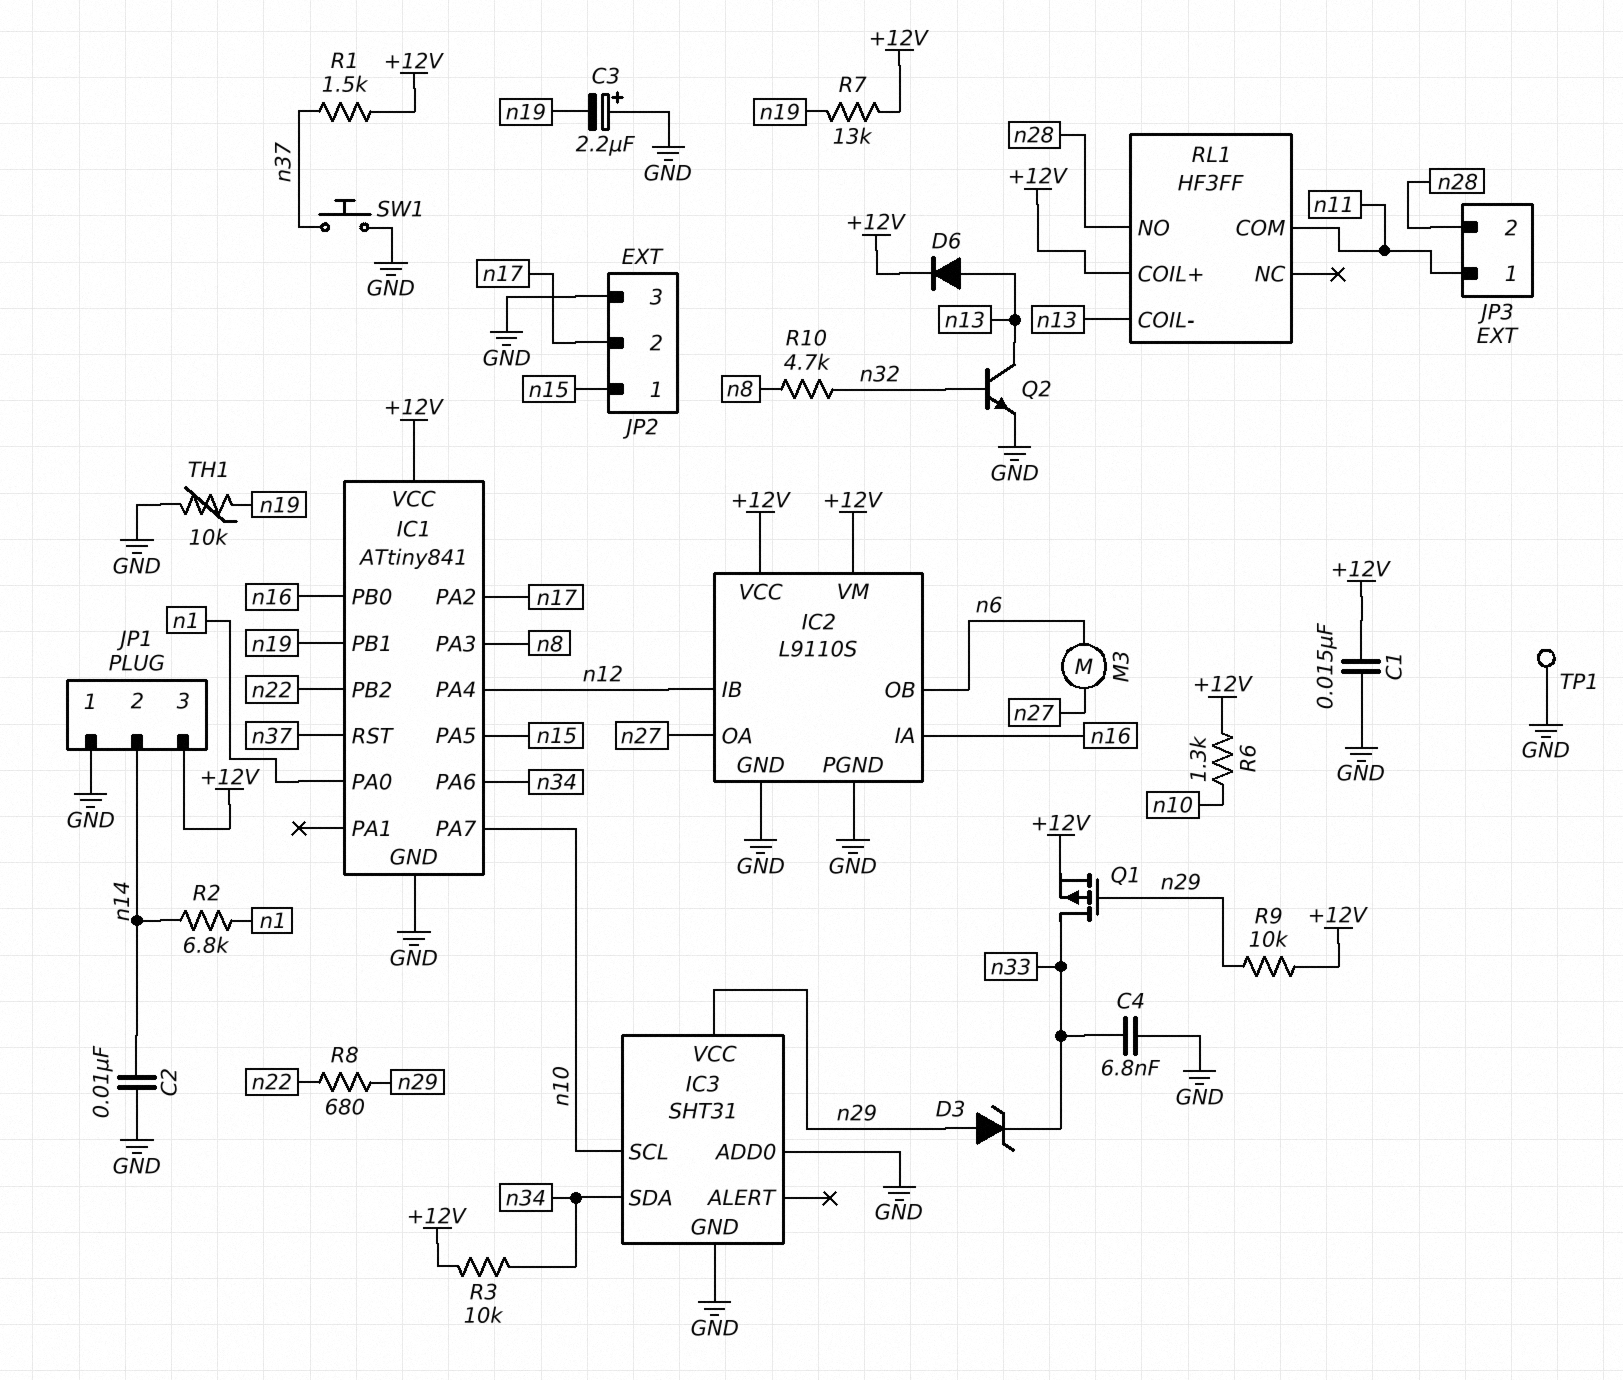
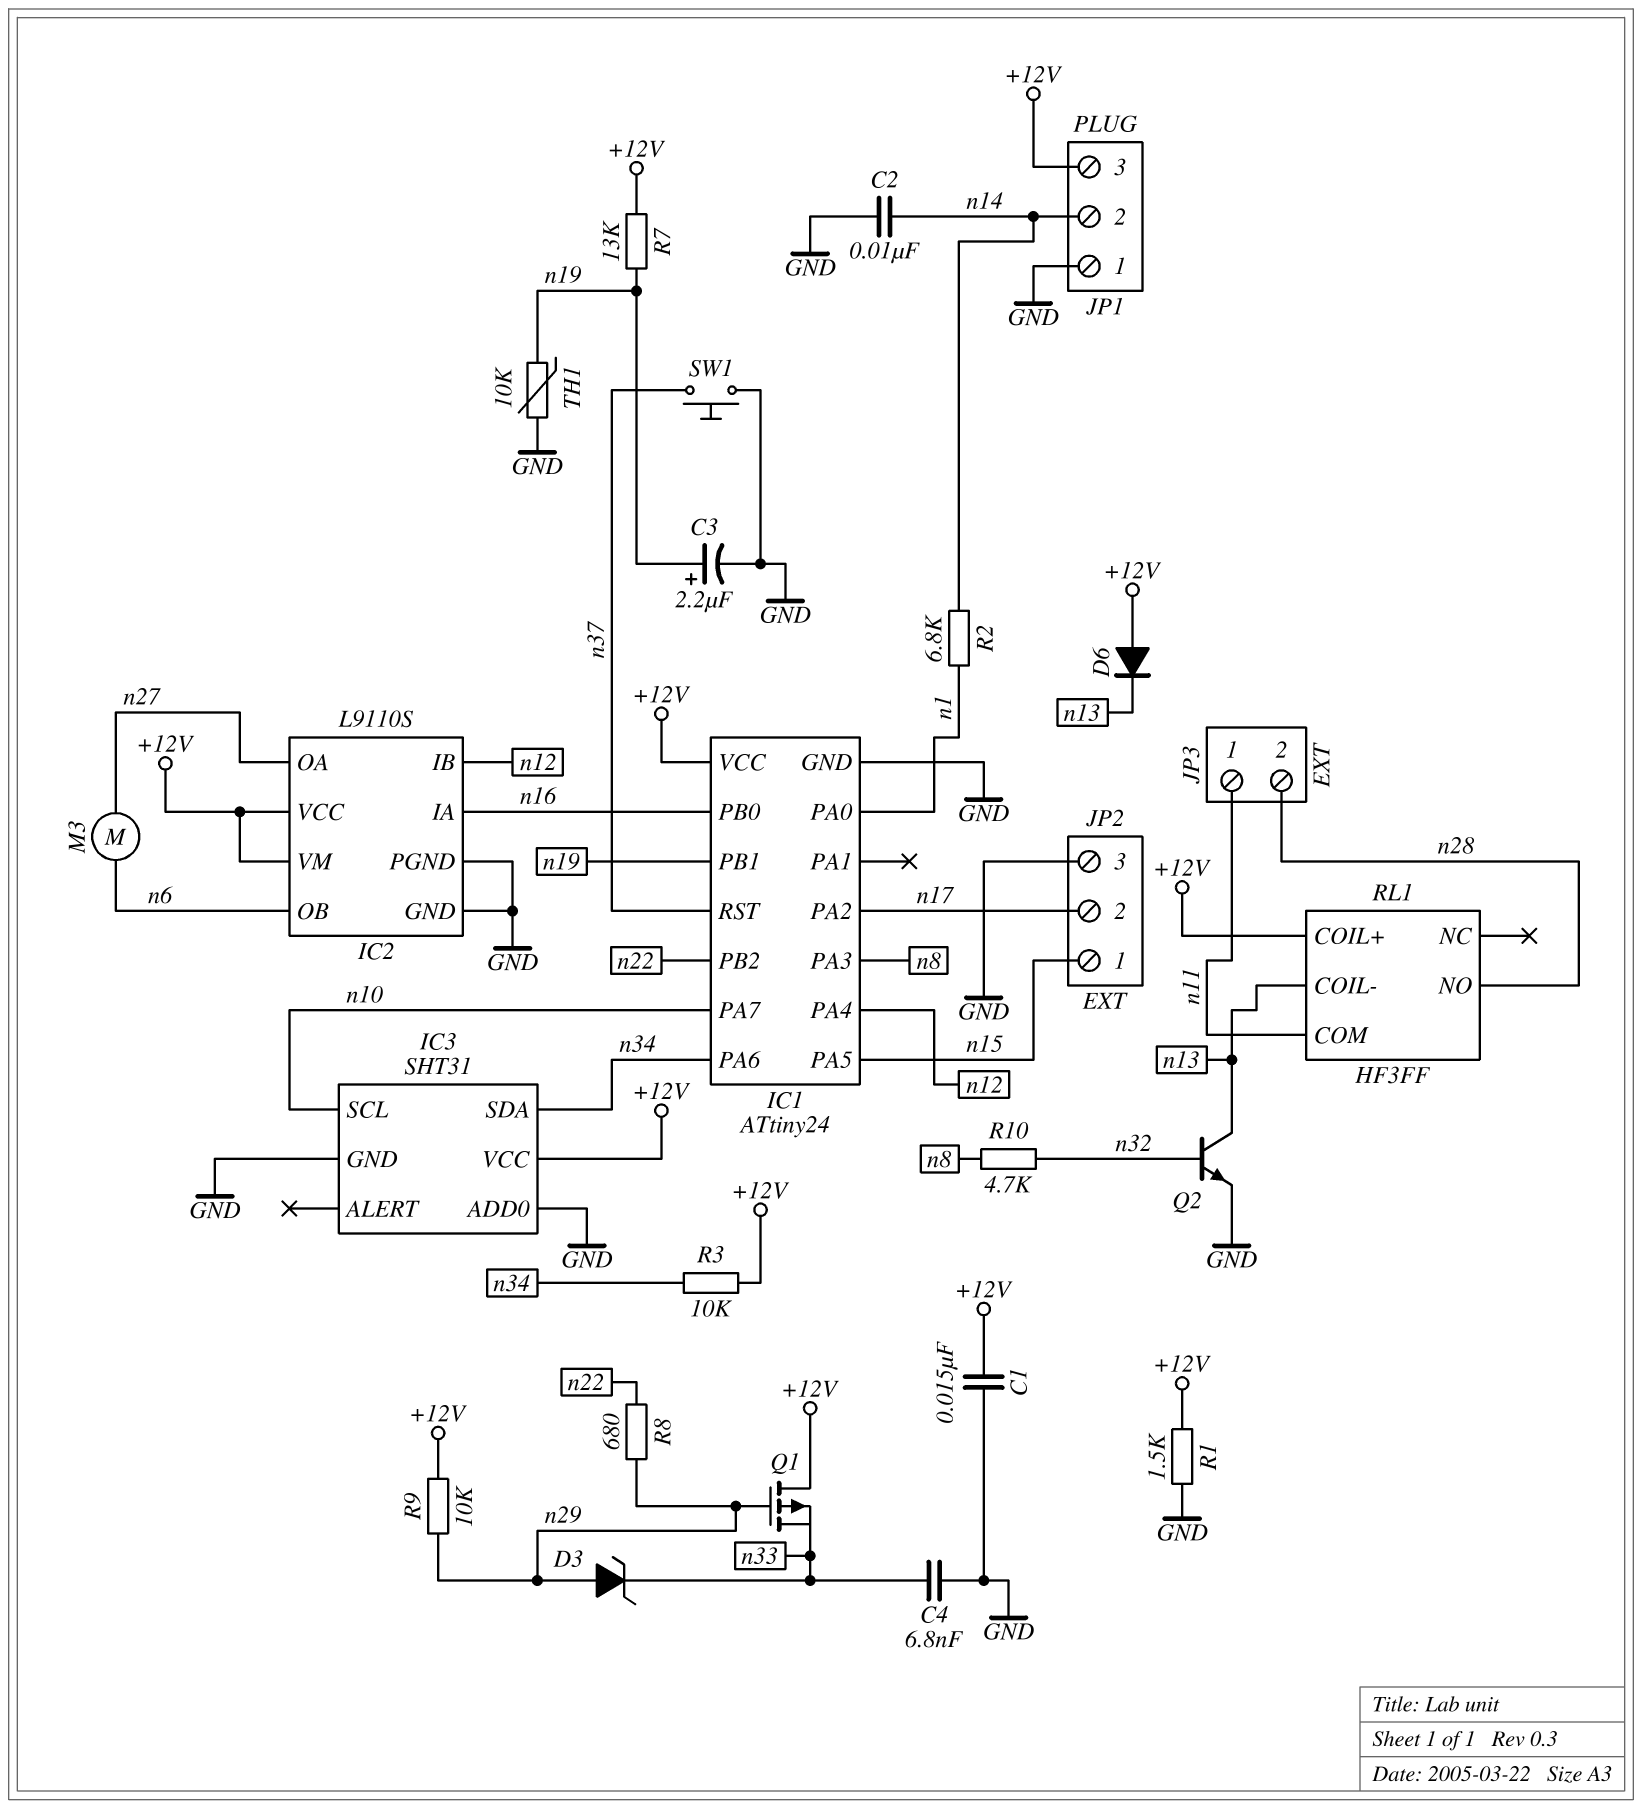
C3: 2.2uF (plus GND, minus n19) -> 2.2uF (plus n19, minus GND)
D6: diode (A n13, K +12V) -> diode (A +12V, K n13)
IC1: ATtiny841 -> ATtiny24
IC3 pin VCC: n29 -> +12V
Q1: PMOS (G n29, D n33, S +12V) -> PMOS (G n29, D +12V, S n33)
R1: 1.5k (+12V, n37) -> 1.5k (+12V, GND)
R6: 1.3k (+12V, n10) -> none
TP1: test point (GND) -> none

